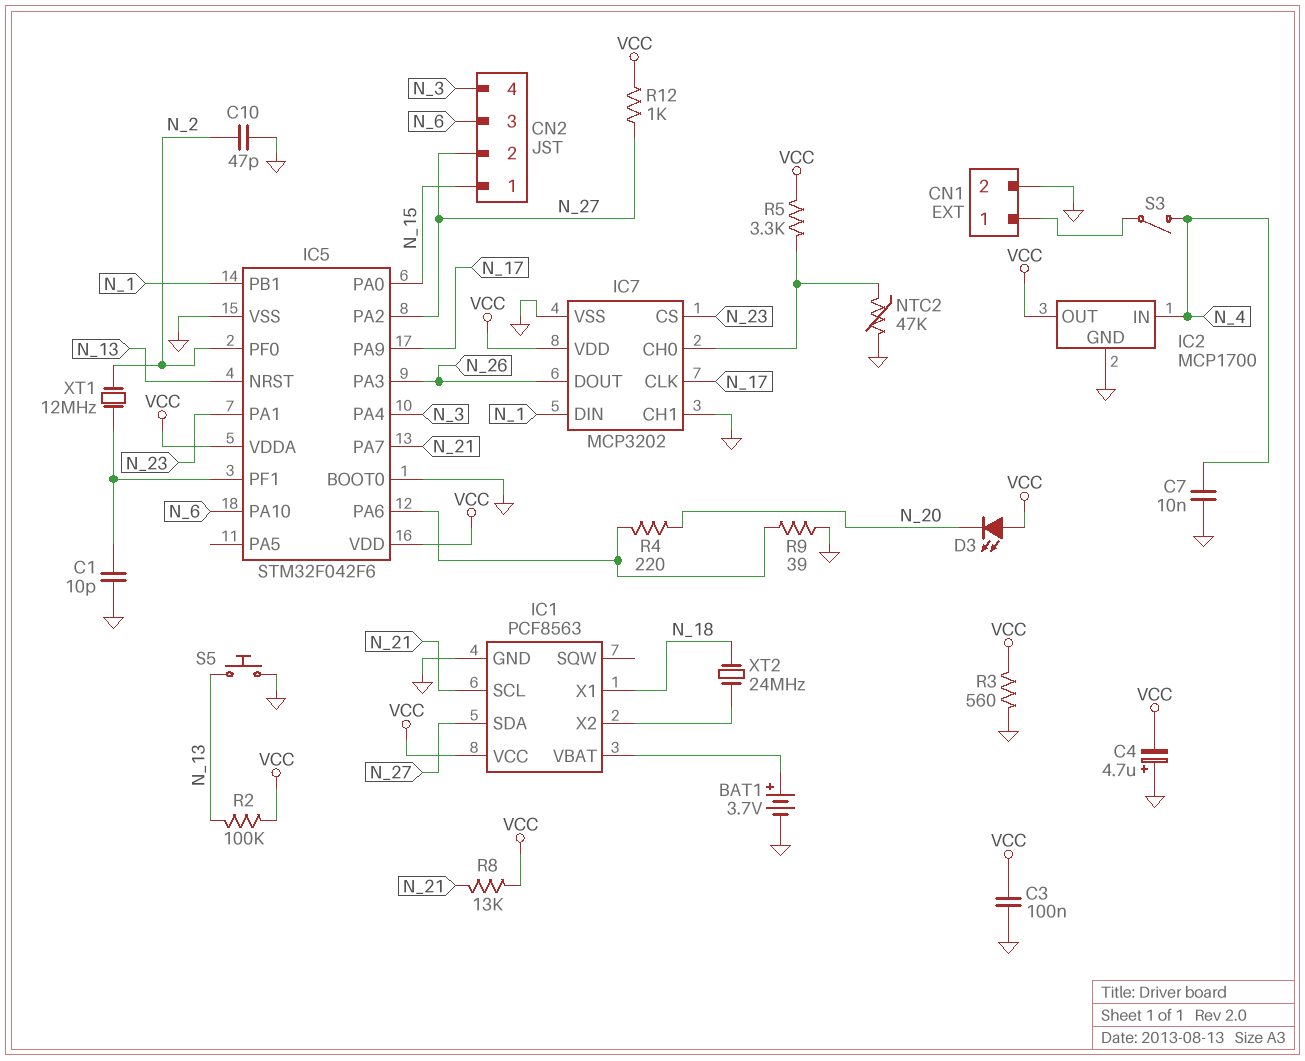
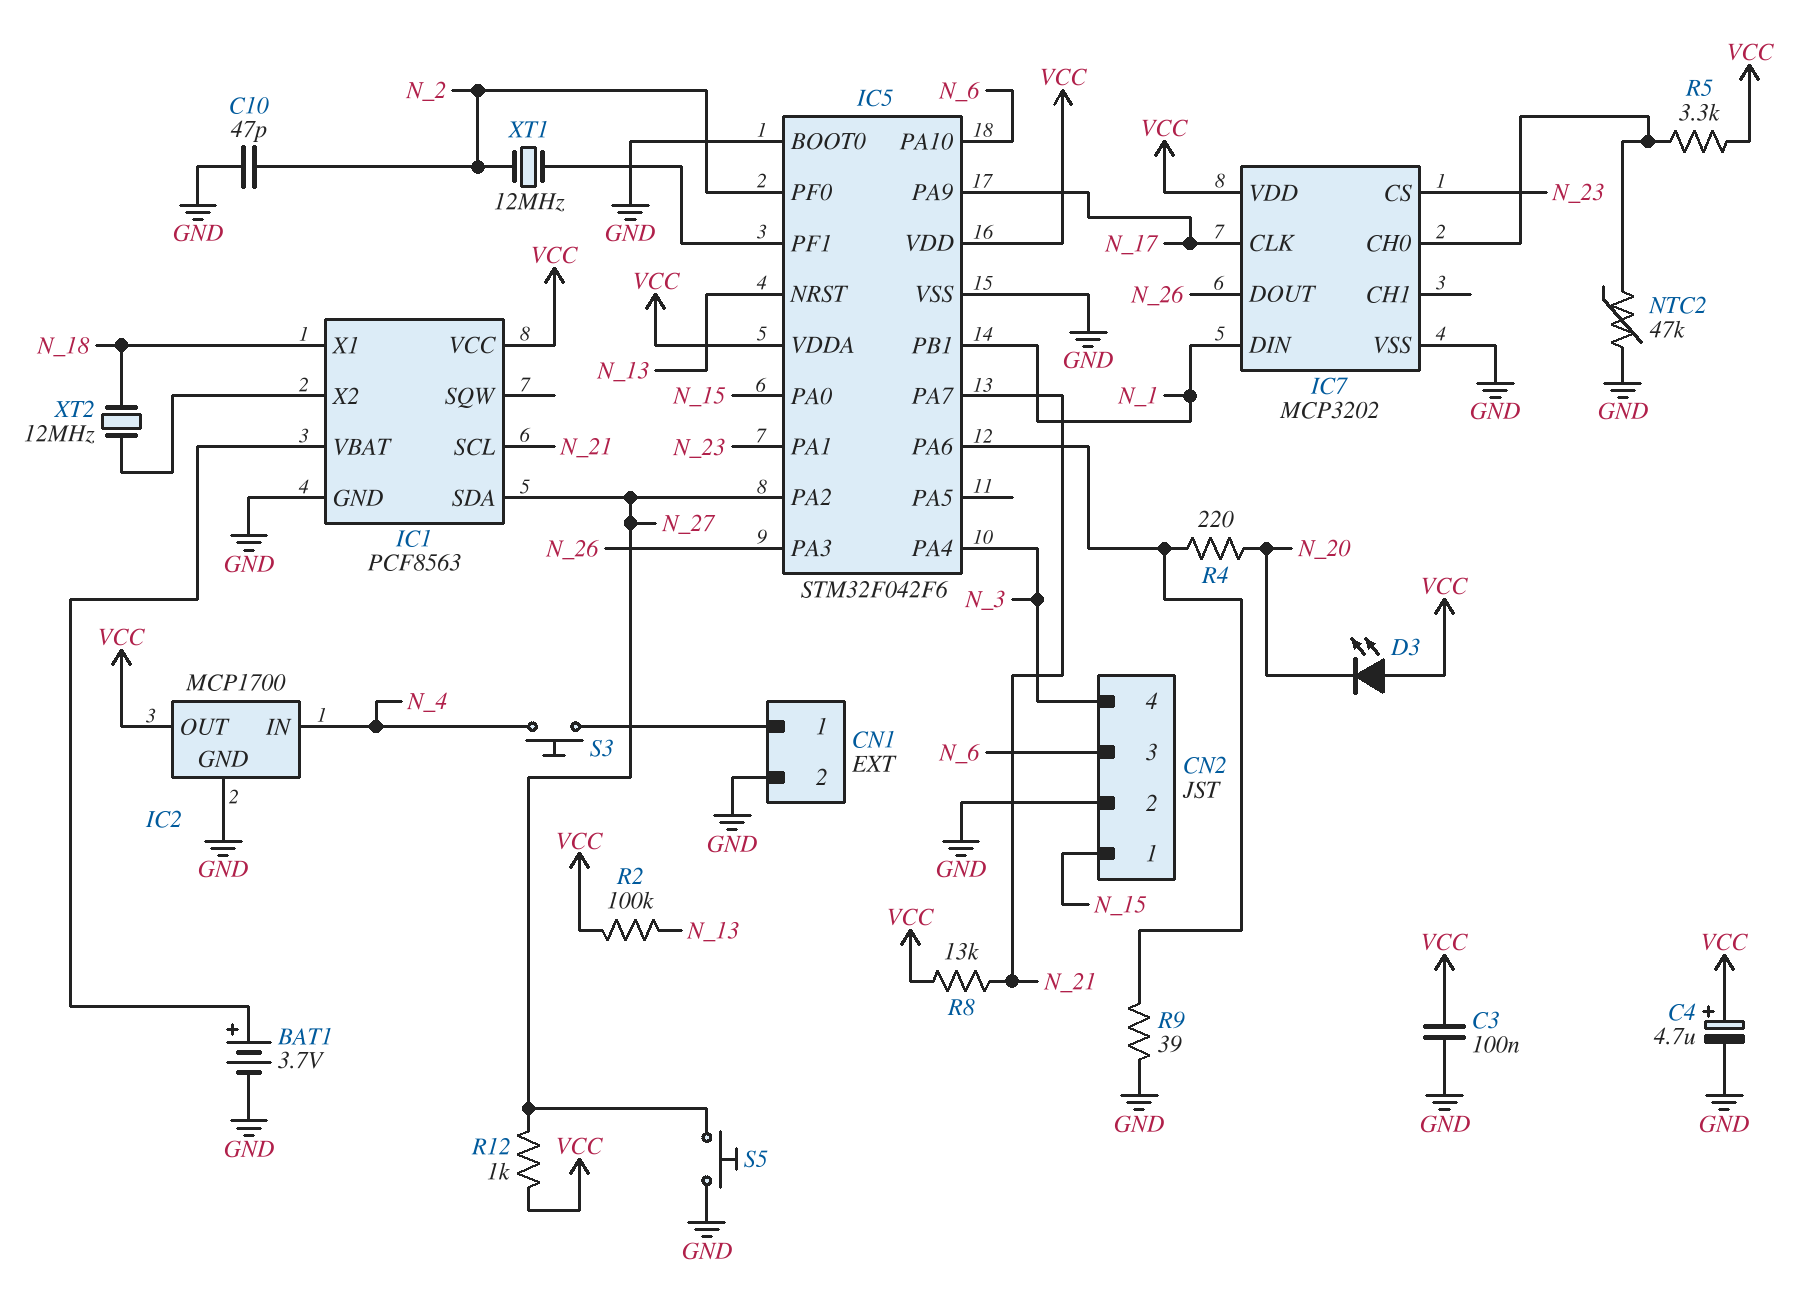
C1: 10pF (GND, IC5/PF1) -> none
C4: 4.7uF (plus GND, minus VCC) -> 4.7uF (plus VCC, minus GND)
C7: 10nF (GND, N_4) -> none
CN2 pin 2: N_27 -> GND
IC7 pin CH1: GND -> none
R3: 560 (GND, VCC) -> none
S3: switch (CN1/1, N_4) -> button (CN1/1, N_4)
S5: button (GND, N_13) -> button (GND, N_27)
XT2: 24MHz (IC1/X2, N_18) -> 12MHz (IC1/X2, N_18)

